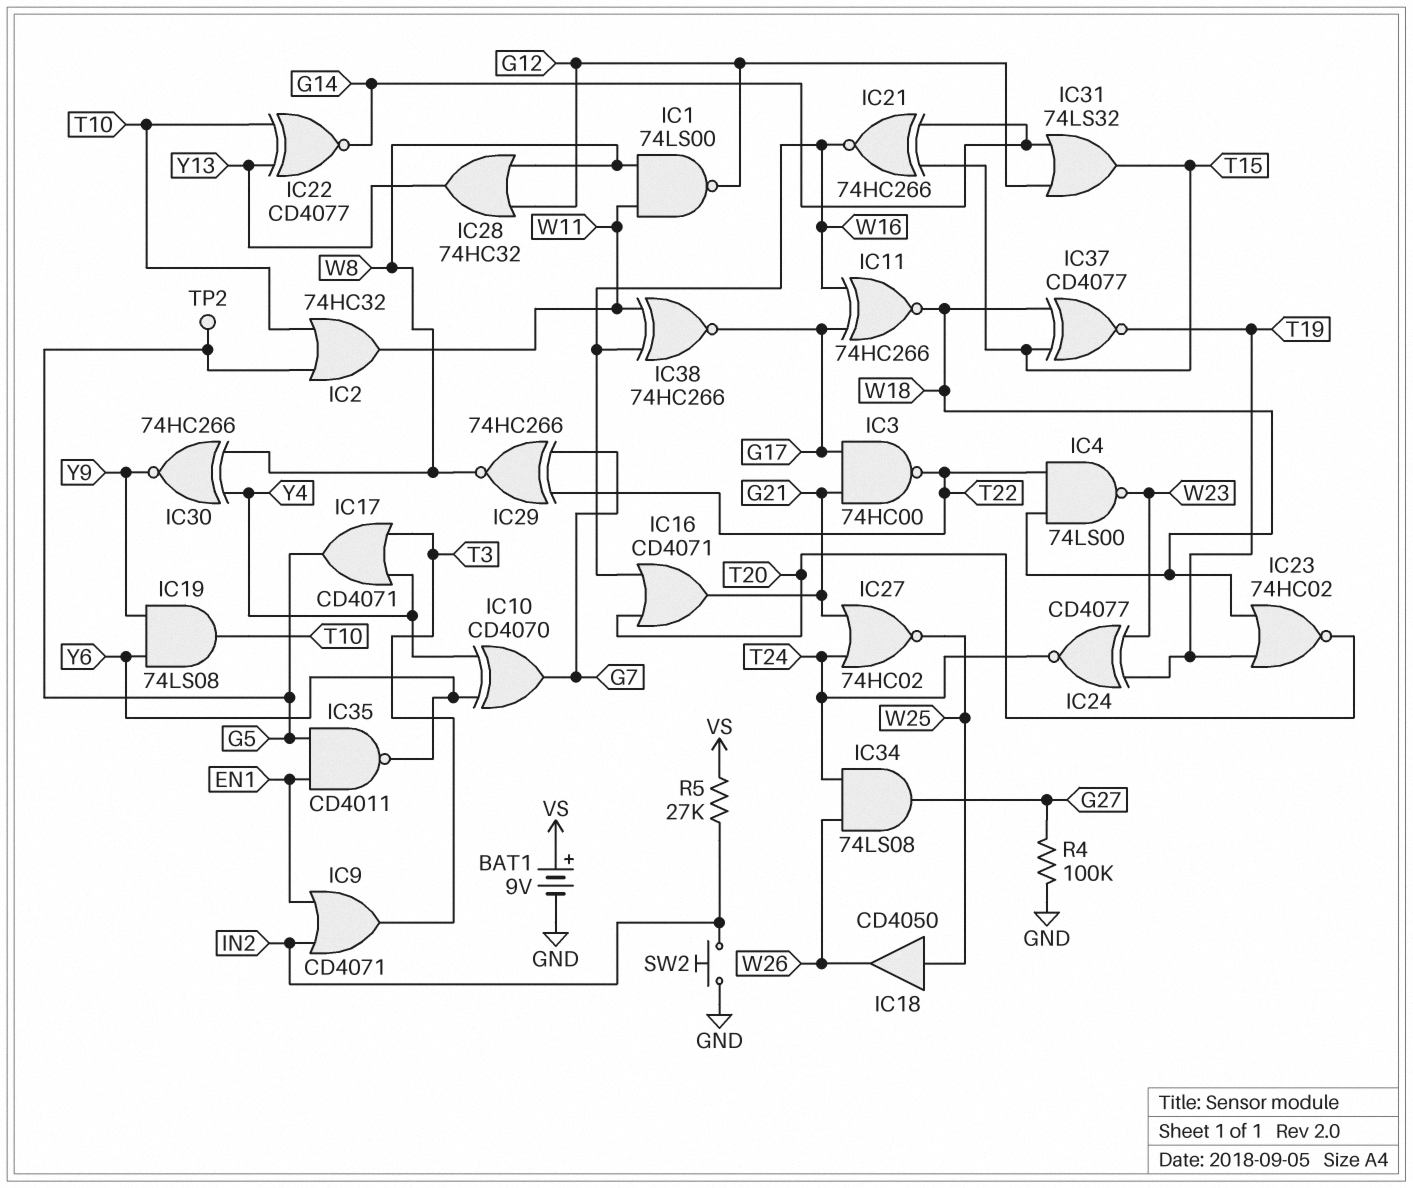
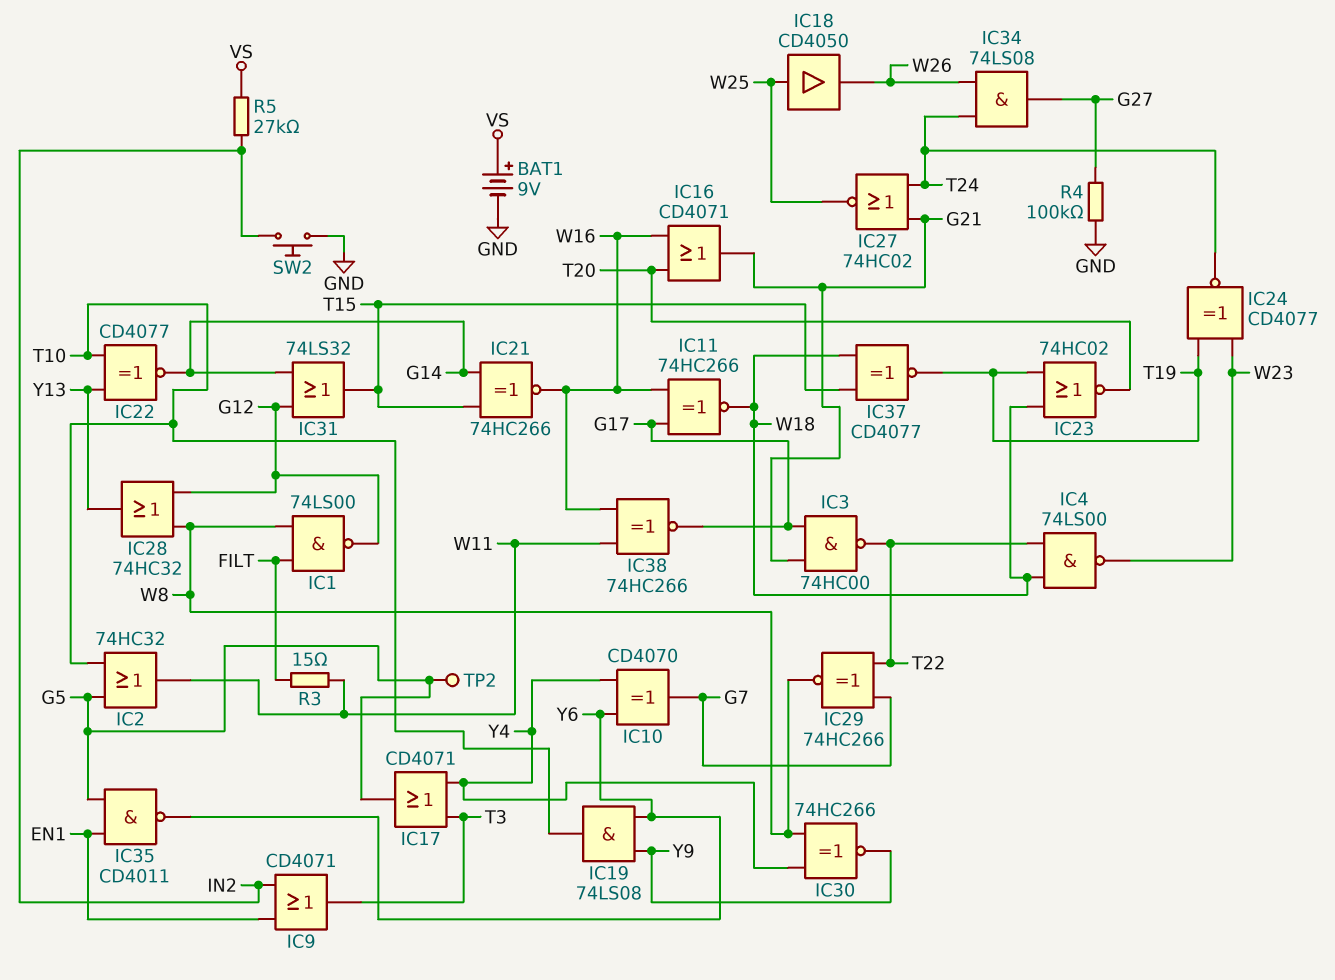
IC1: NAND 74LS00 (in W8, in W11, out G12) -> NAND 74LS00 (in FILT, in W8, out G12)
R3: none -> 15 (FILT, W11)

